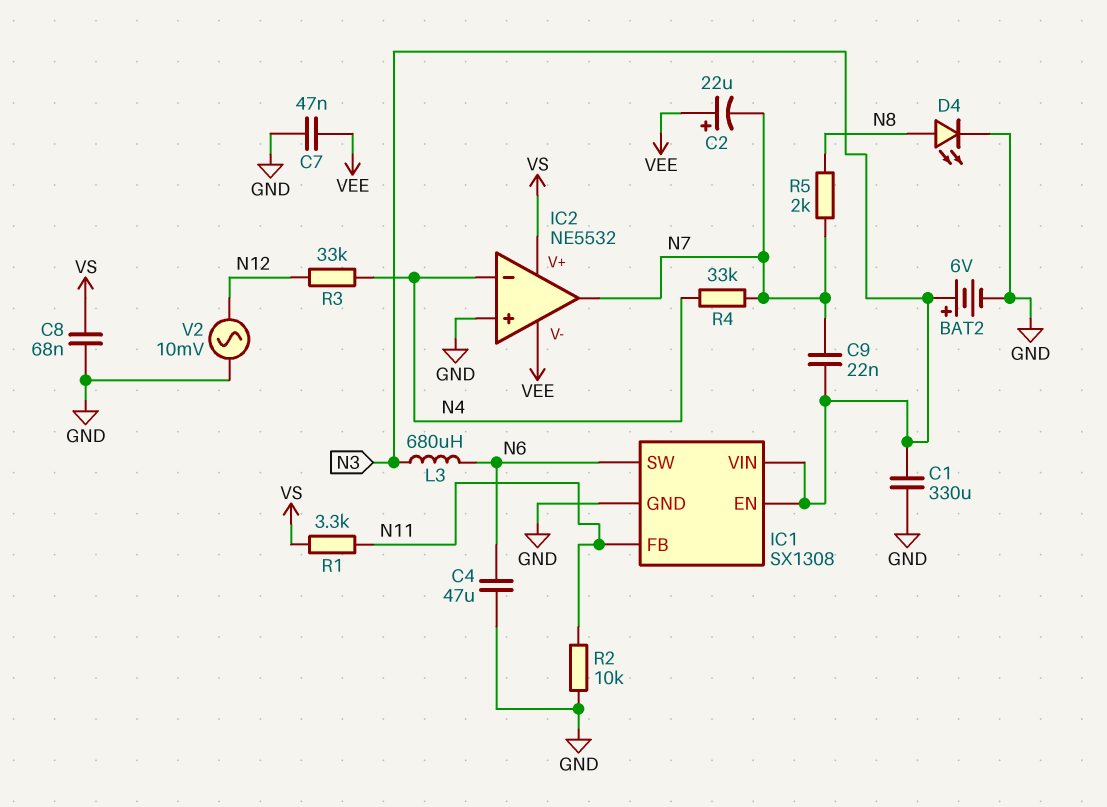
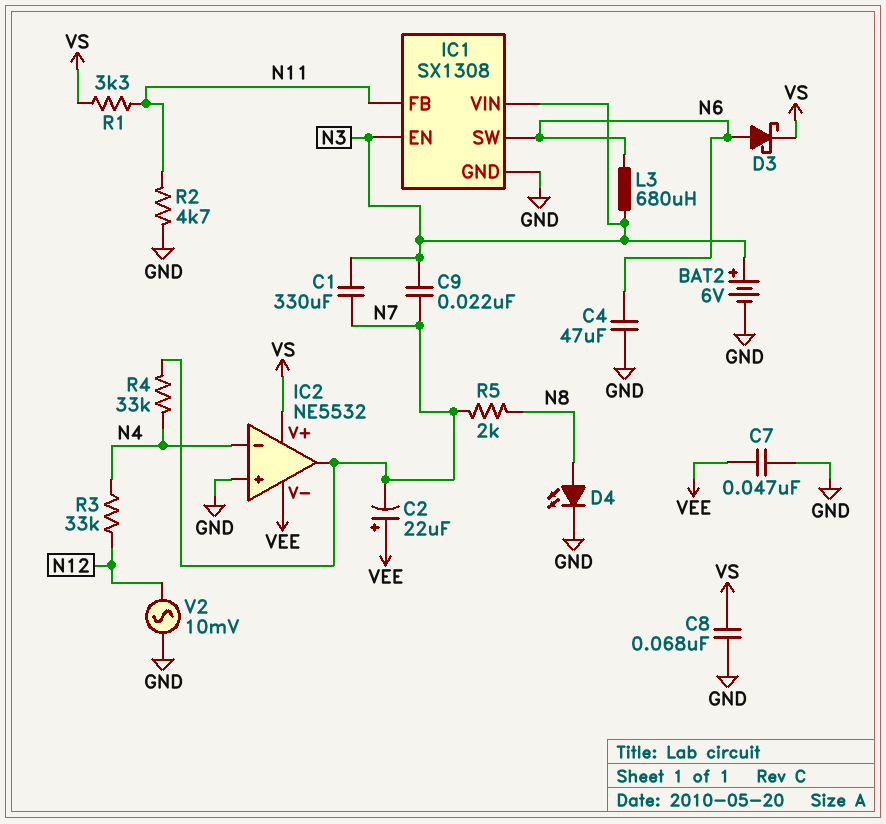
C1: 330uF (GND, N3) -> 330uF (N3, N7)
D3: none -> schottky (A N6, K VS)
R2: 10k (GND, N11) -> 4.7k (GND, N11)

